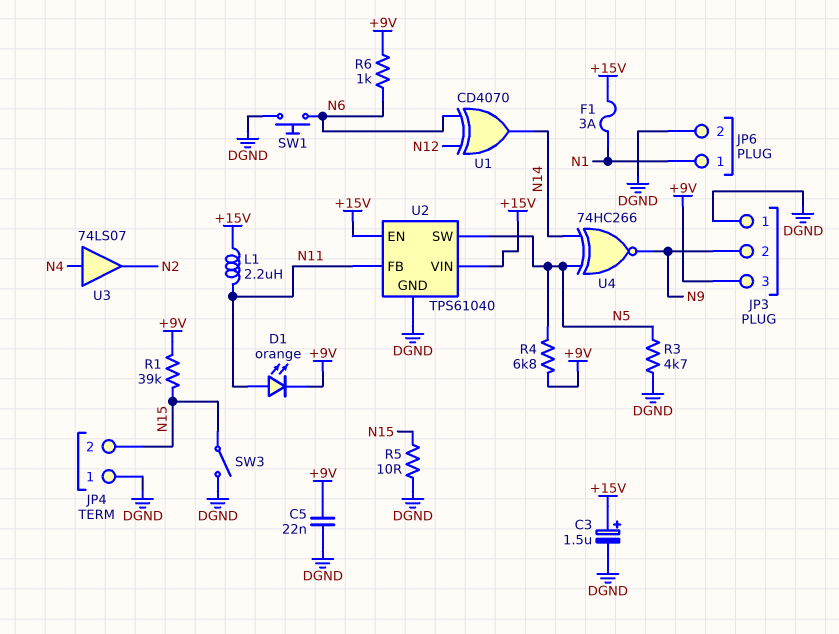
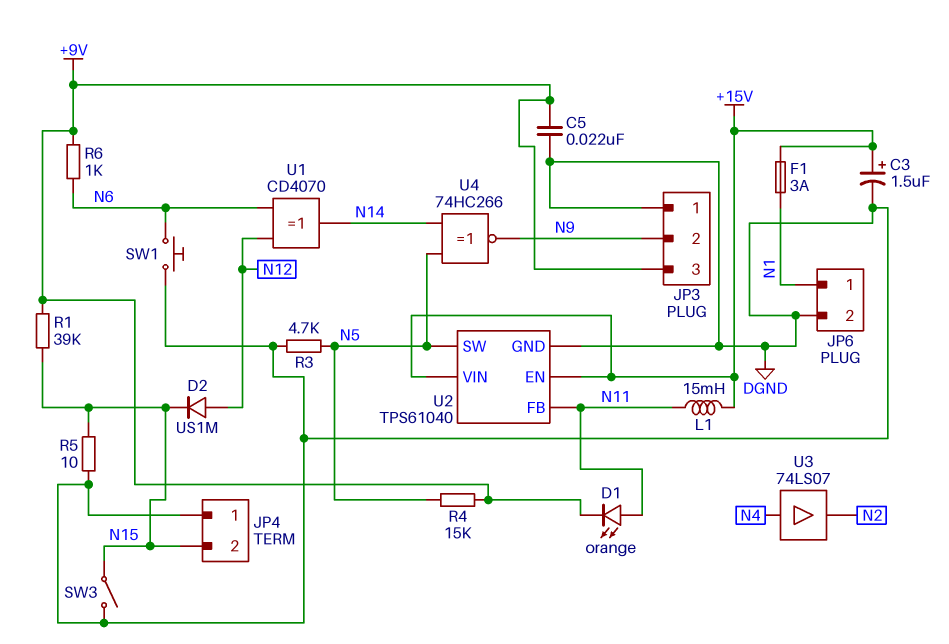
D2: none -> diode US1M (A N12, K N15)
L1: 2.2uH (+15V, N11) -> 15mH (+15V, N11)
R4: 6.8k (+9V, N5) -> 15k (+9V, N5)

